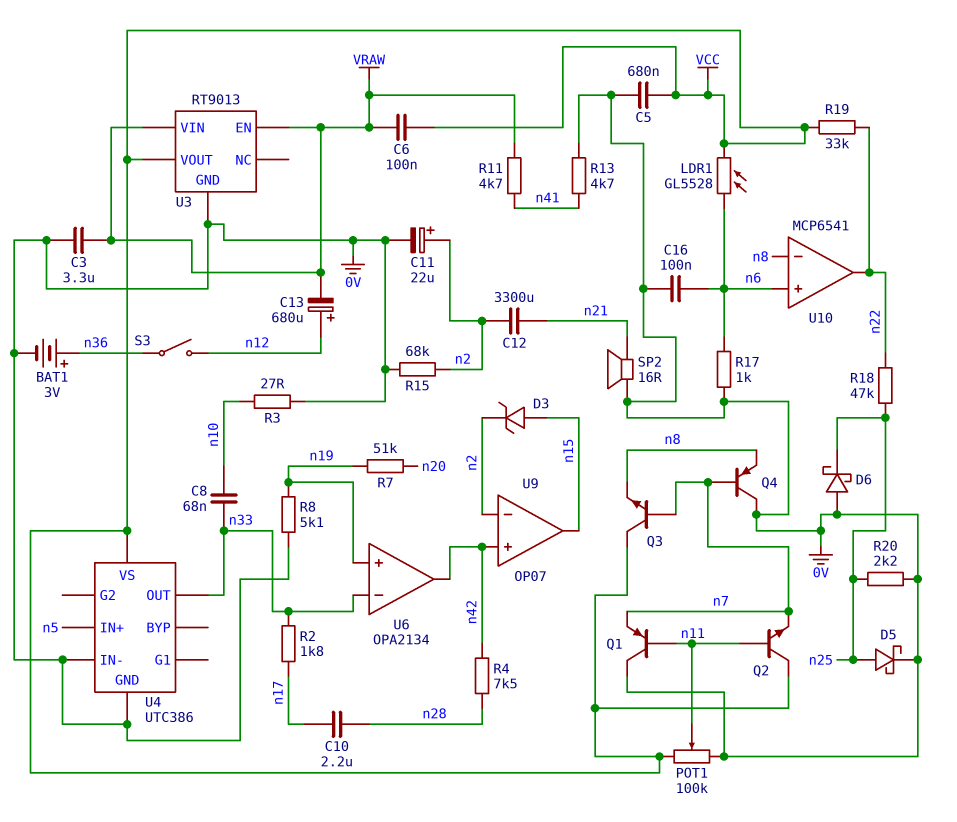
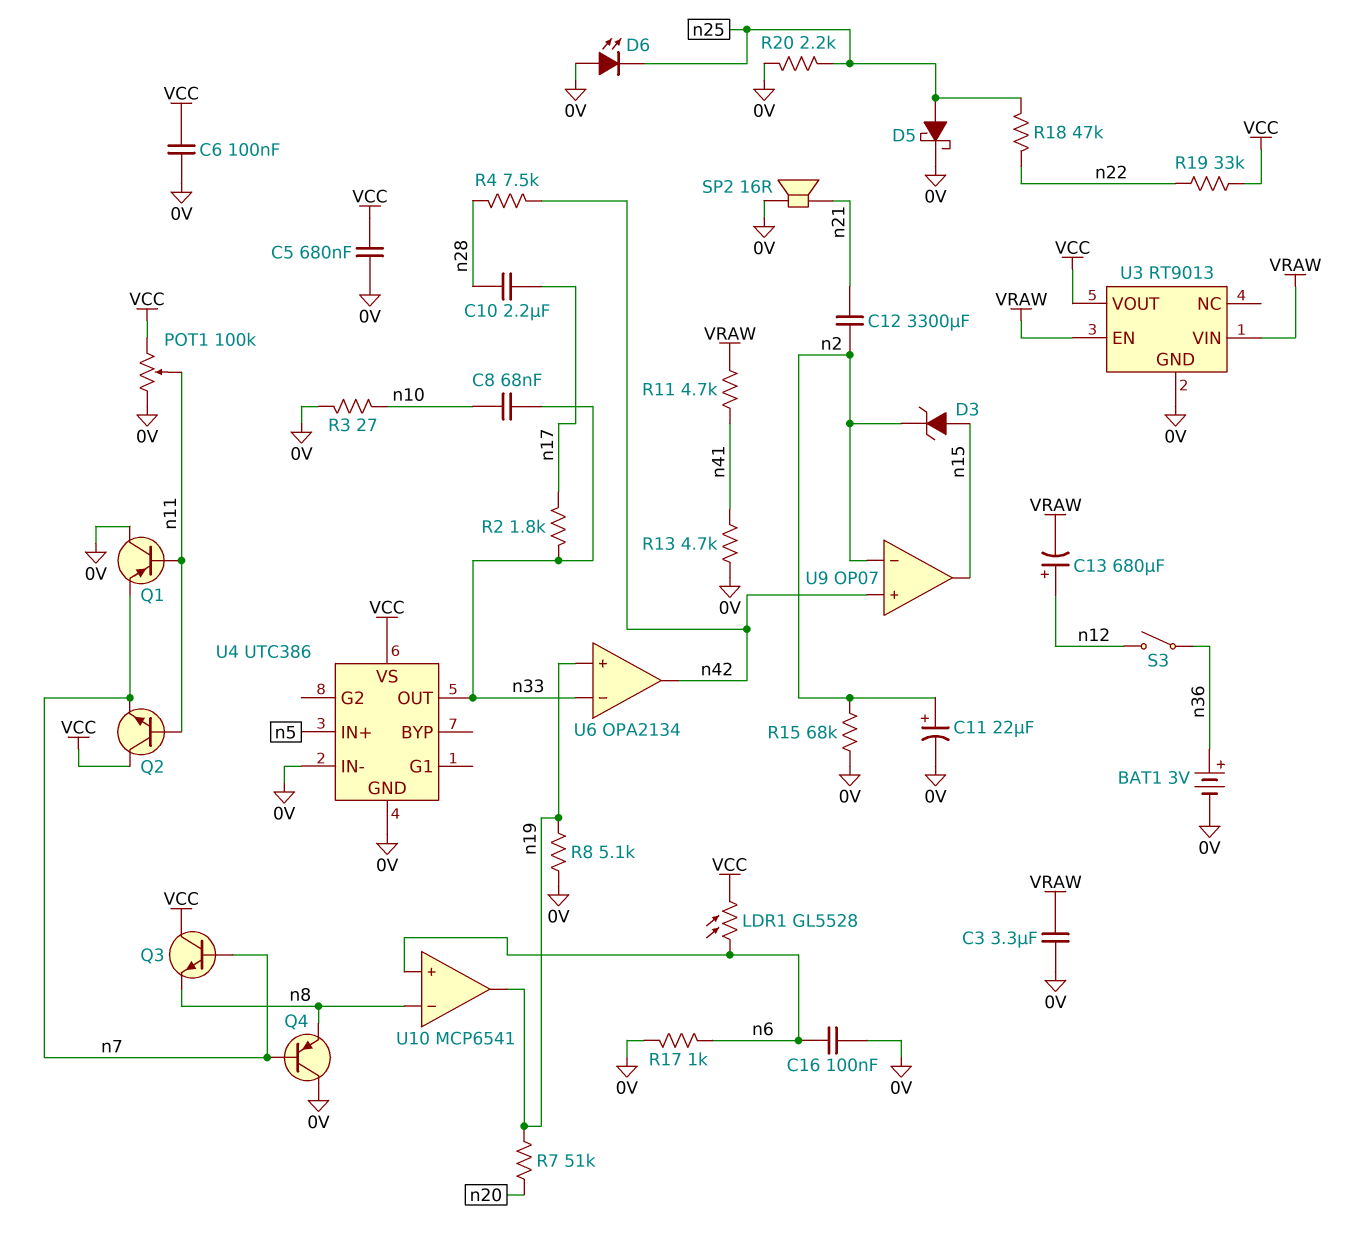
C6: 100nF (VCC, VRAW) -> 100nF (0V, VCC)
D6: schottky (A 0V, K n25) -> LED (A 0V, K n25)
U10 pin out: n22 -> n19

